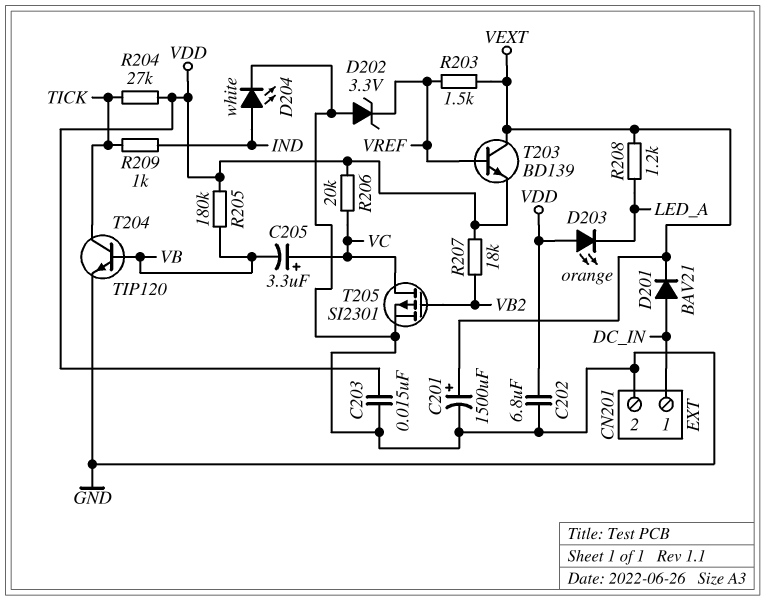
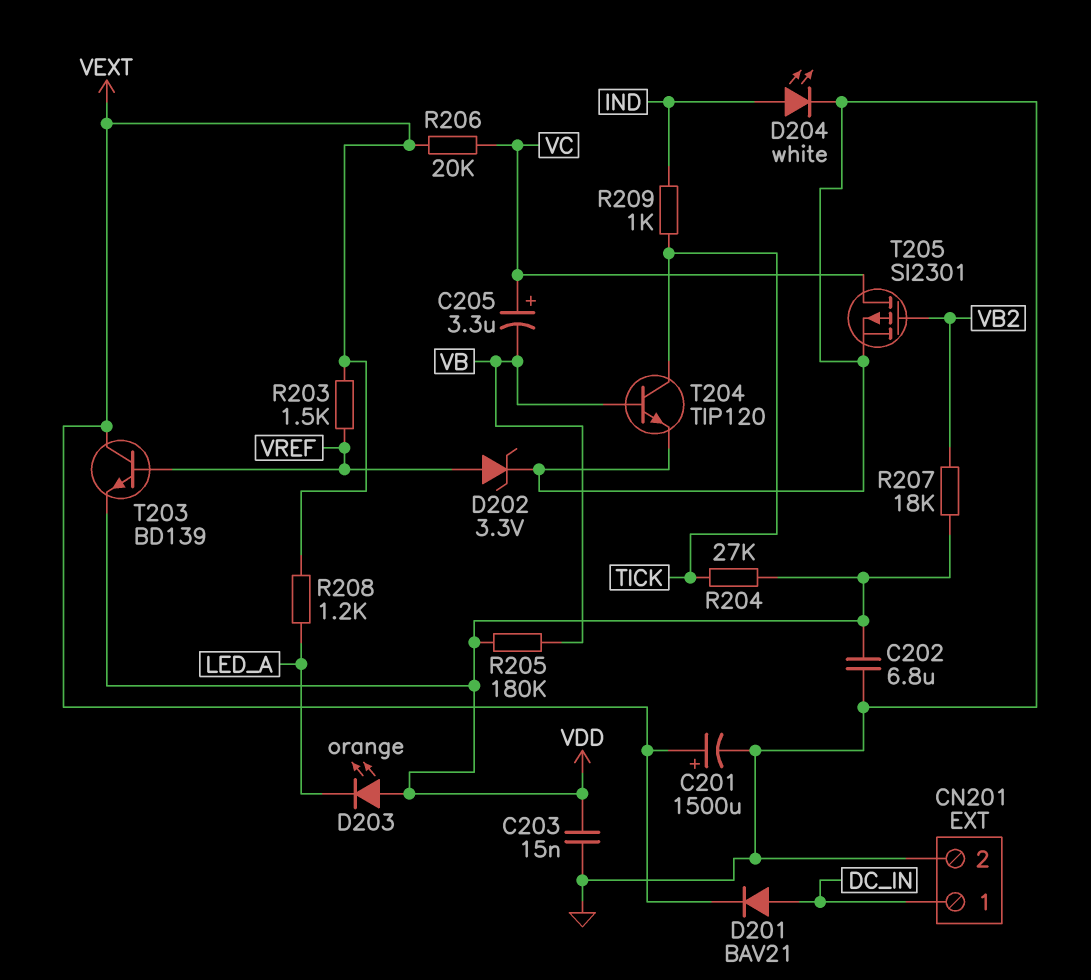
D202: zener 3.3V (A GND, K VREF) -> zener 3.3V (A VREF, K GND)
R206: 20k (VC, VDD) -> 20k (VC, VEXT)

